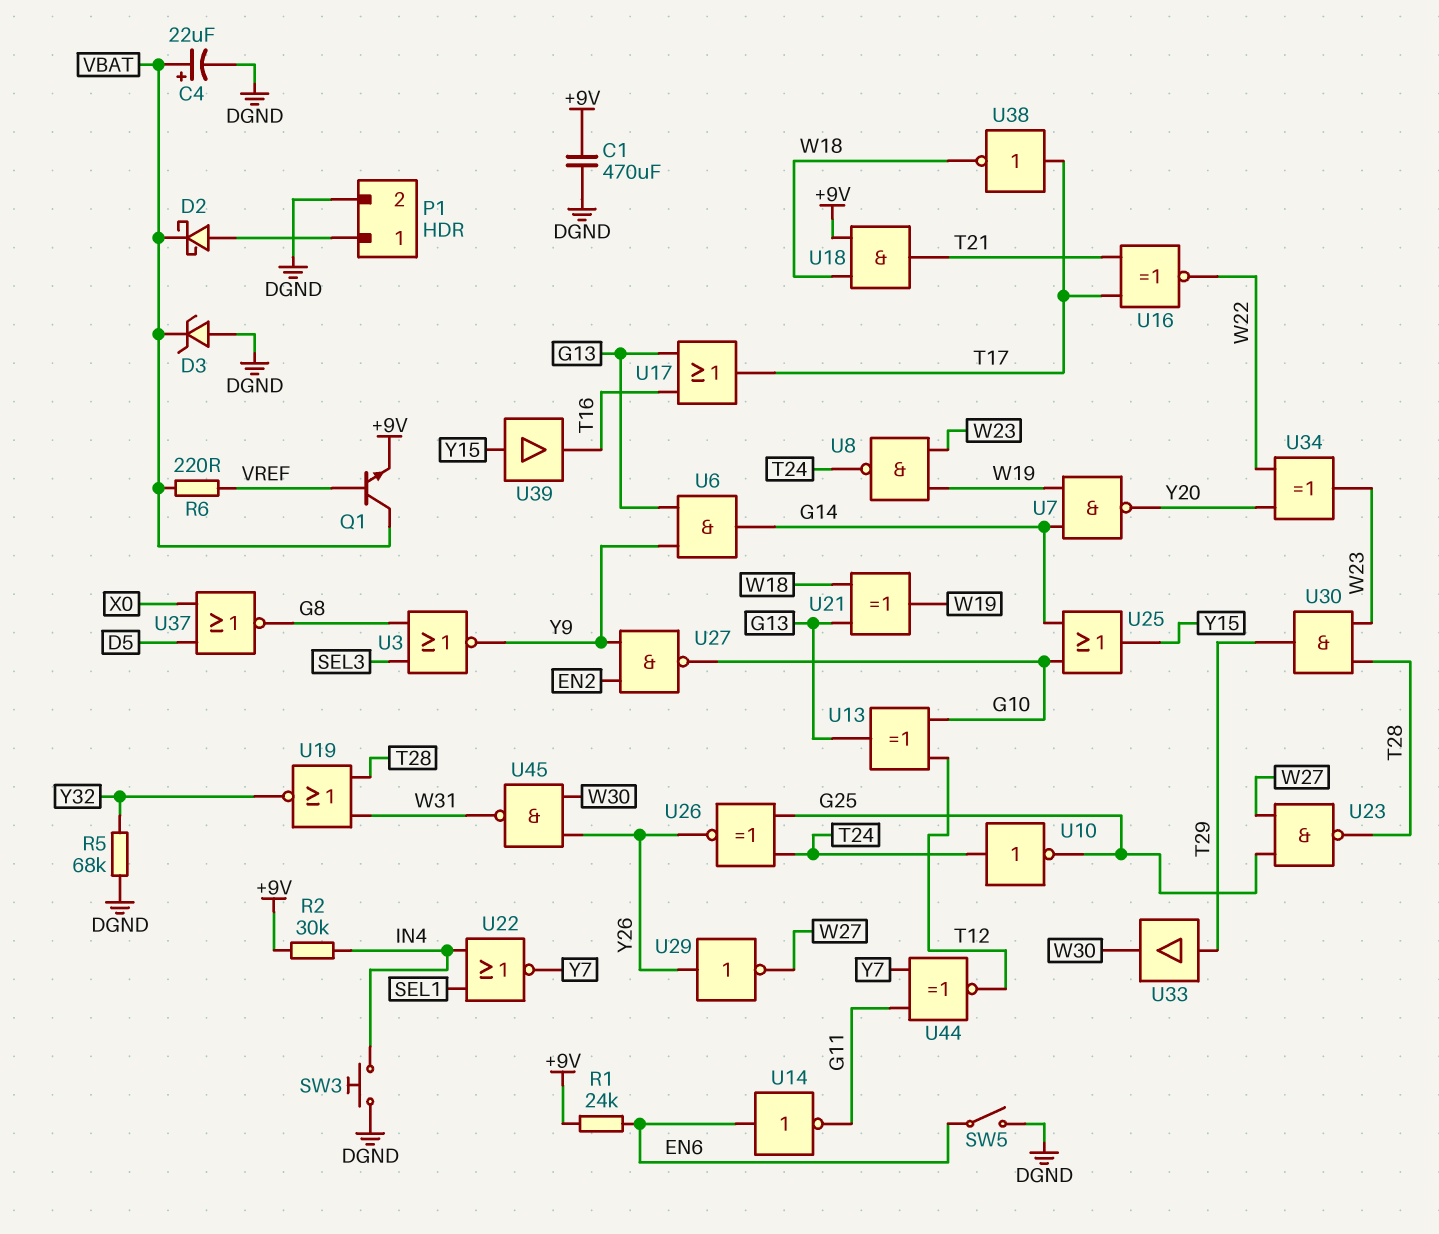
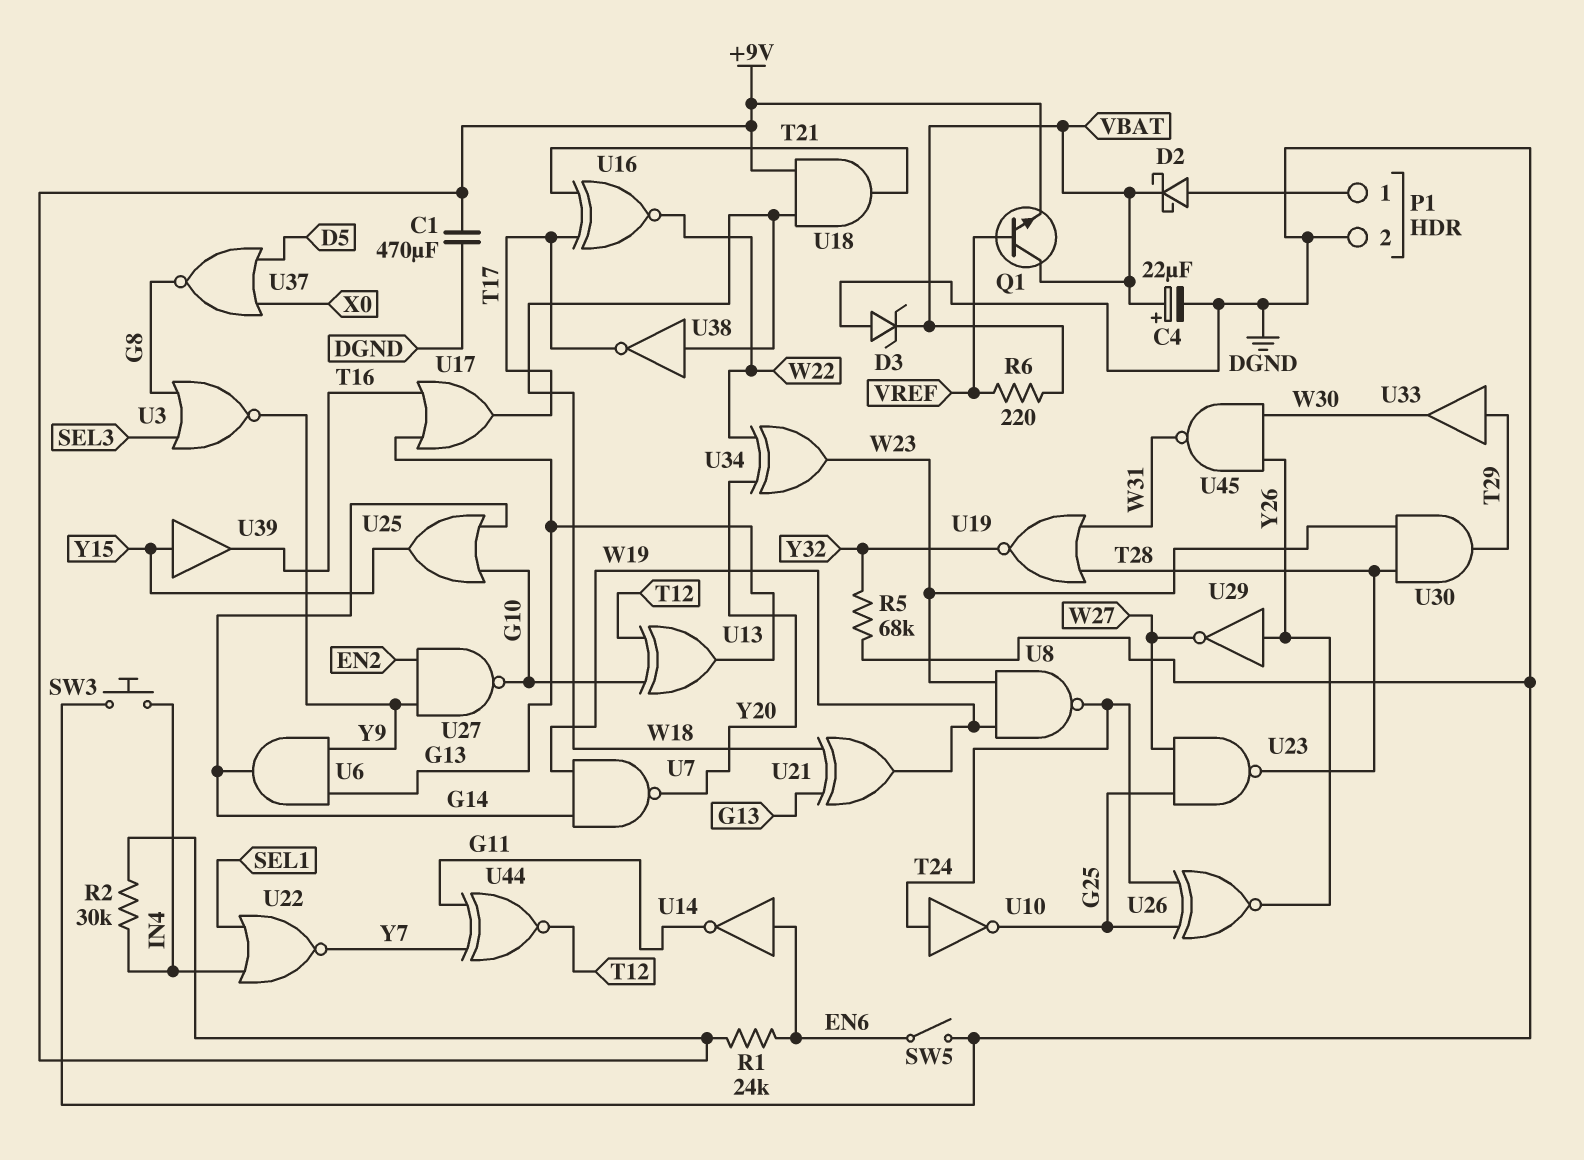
U38: NOT (in T17, out W18) -> NOT (in W18, out T17)

